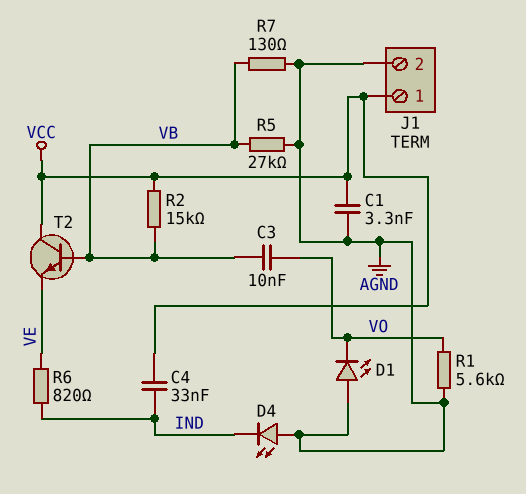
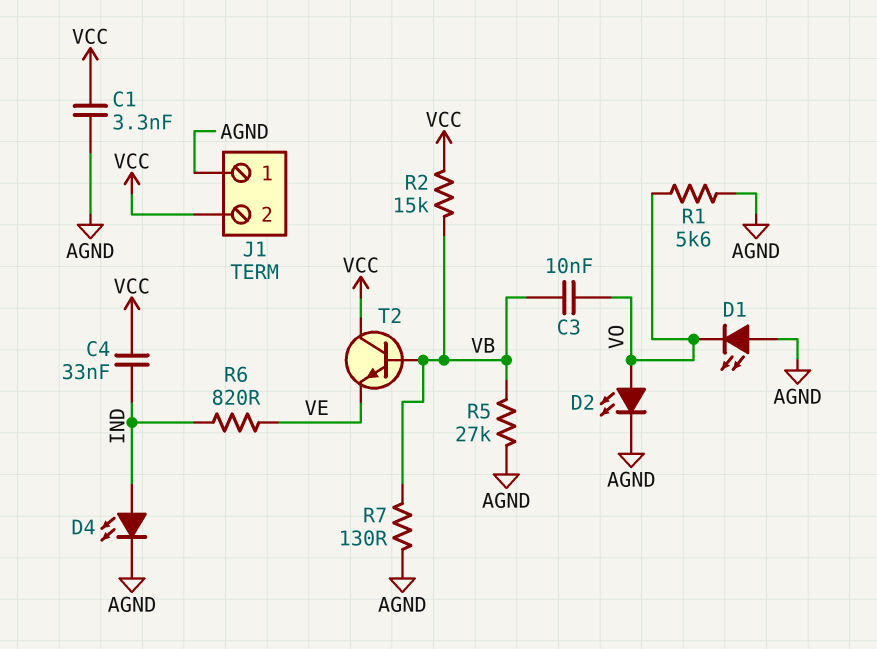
D2: none -> LED (A VO, K AGND)
D4: LED (A AGND, K IND) -> LED (A IND, K AGND)
J1 pin 1: VCC -> AGND
J1 pin 2: AGND -> VCC

